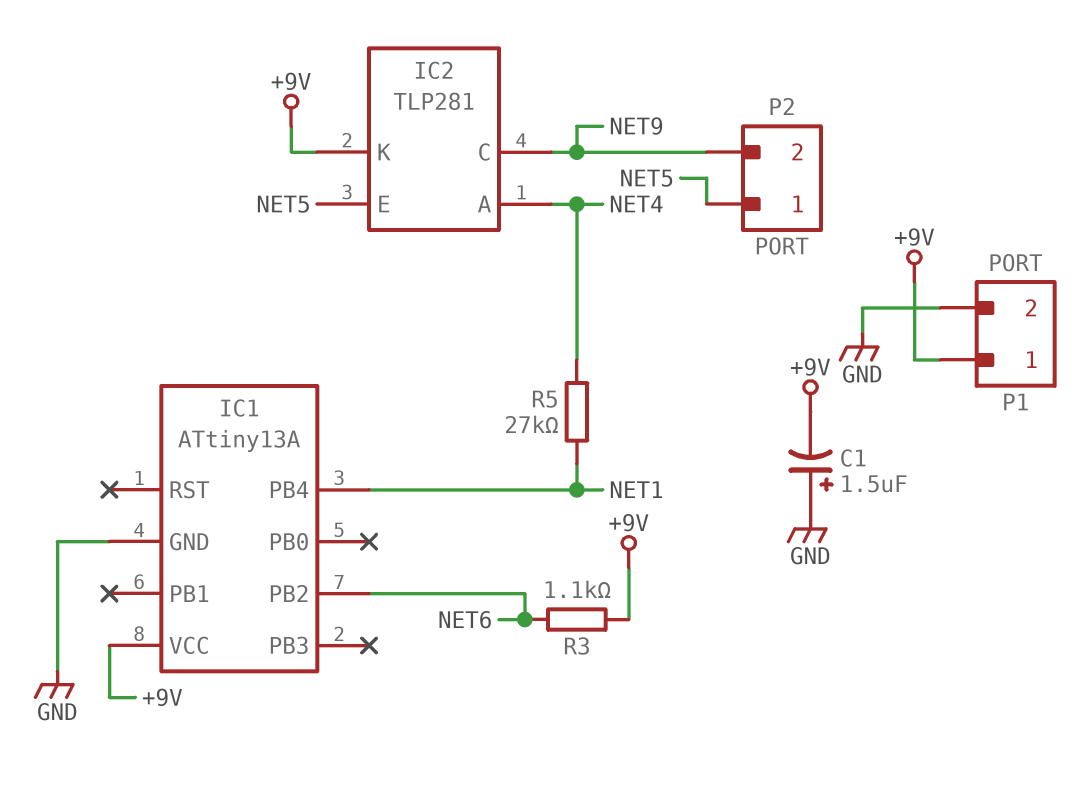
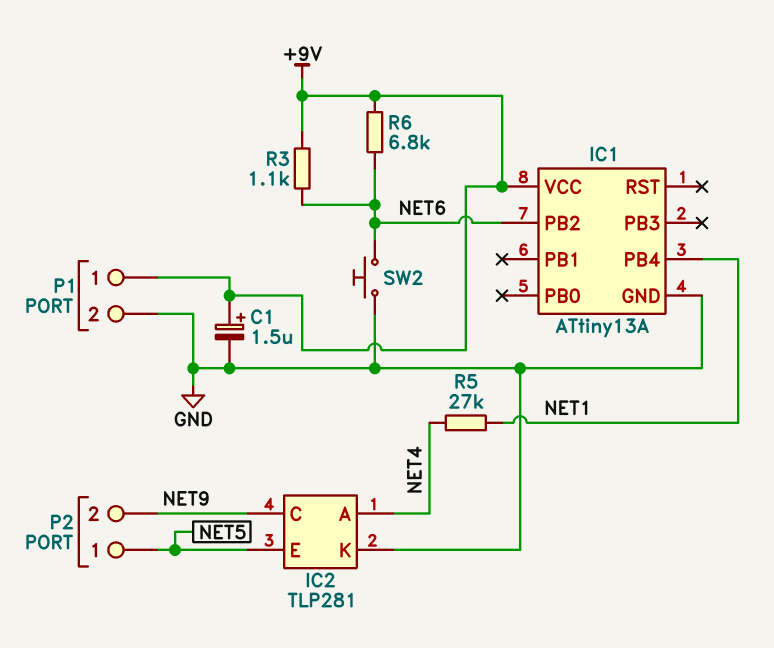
C1: 1.5uF (plus GND, minus +9V) -> 1.5uF (plus +9V, minus GND)
IC2 pin K: +9V -> GND
R6: none -> 6.8k (+9V, NET6)
SW2: none -> button (GND, NET6)

